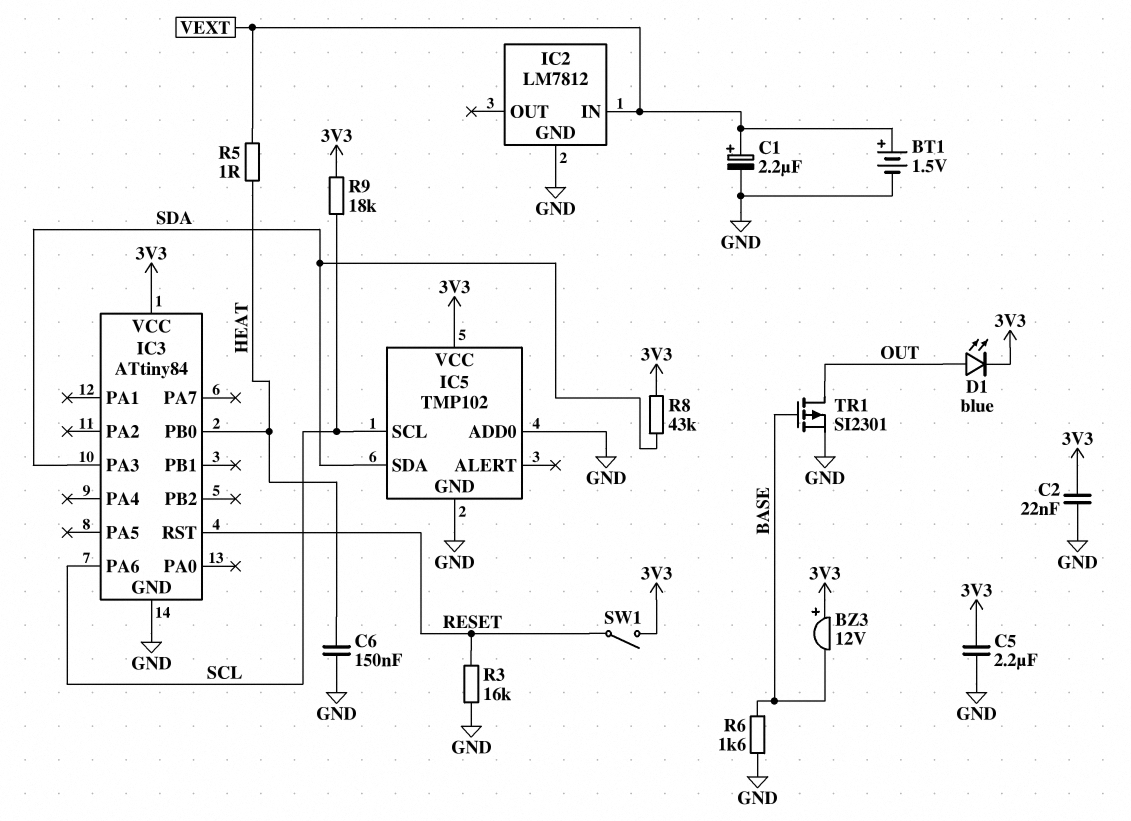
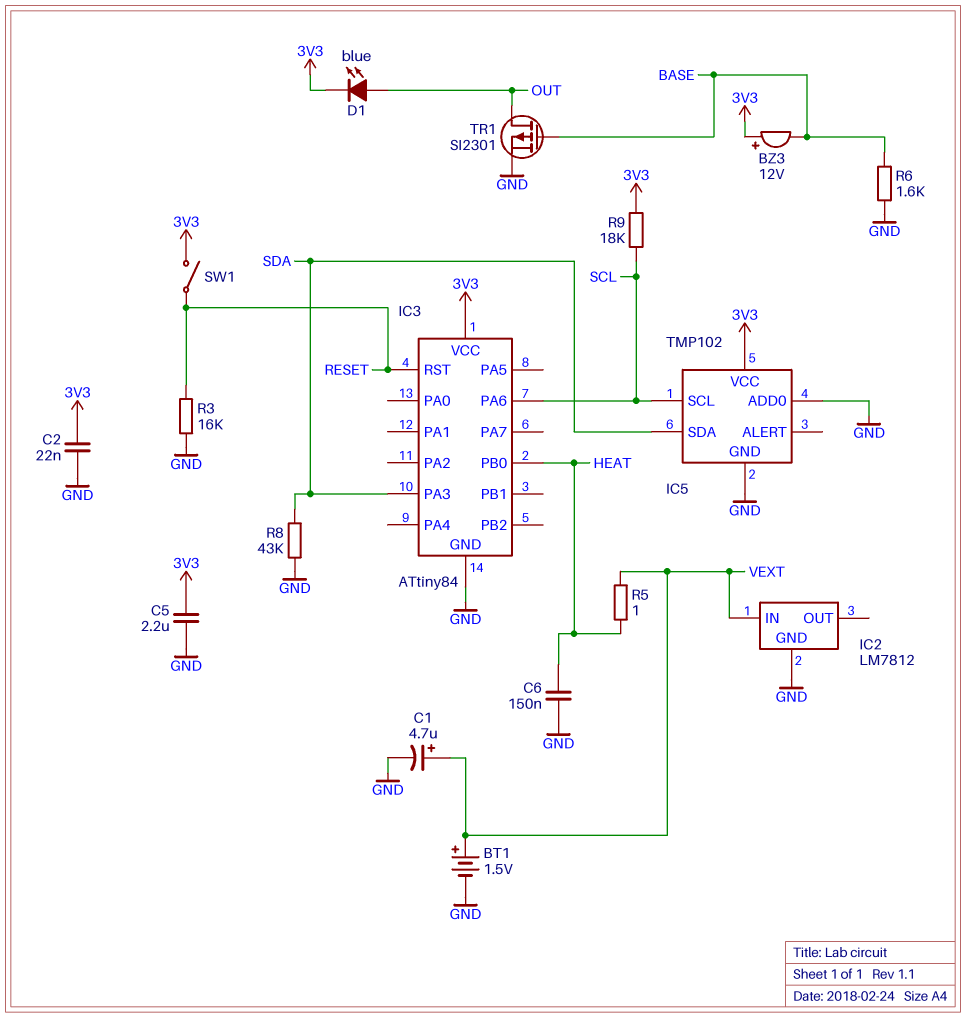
C1: 2.2uF (plus VEXT, minus GND) -> 4.7uF (plus VEXT, minus GND)
R8: 43k (3V3, SDA) -> 43k (GND, SDA)

